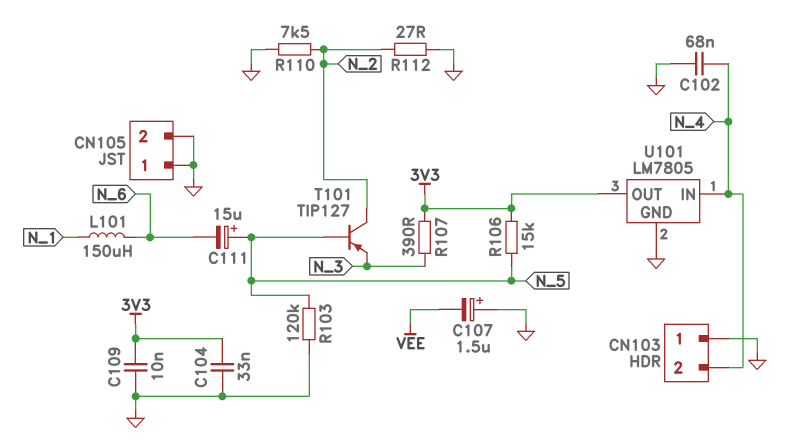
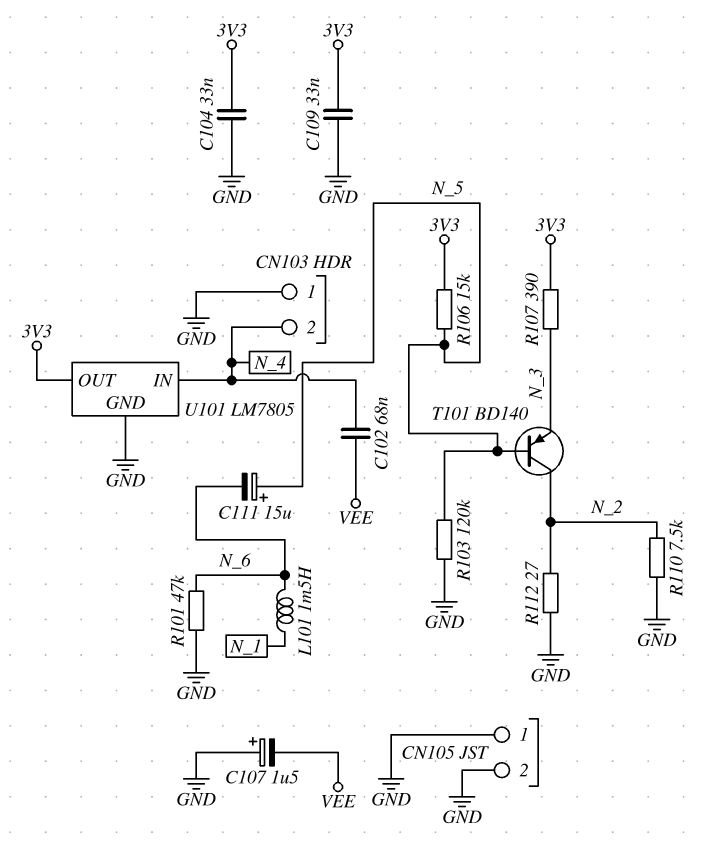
C102: 68nF (GND, N_4) -> 68nF (N_4, VEE)
C109: 10nF (3V3, GND) -> 33nF (3V3, GND)
L101: 150uH (N_1, N_6) -> 1.5mH (N_1, N_6)
R101: none -> 47k (GND, N_6)
T101: PNP TIP127 (B N_5, C N_2, E N_3) -> PNP BD140 (B N_5, C N_2, E N_3)

